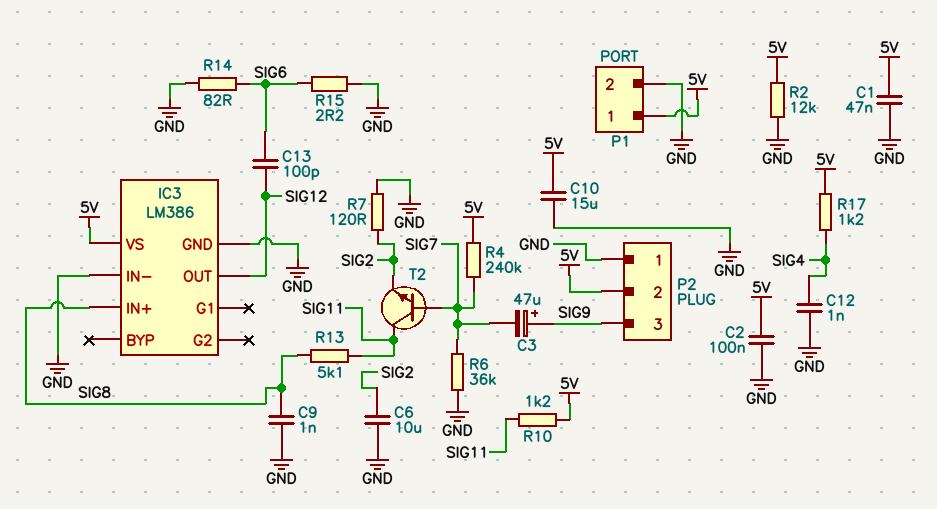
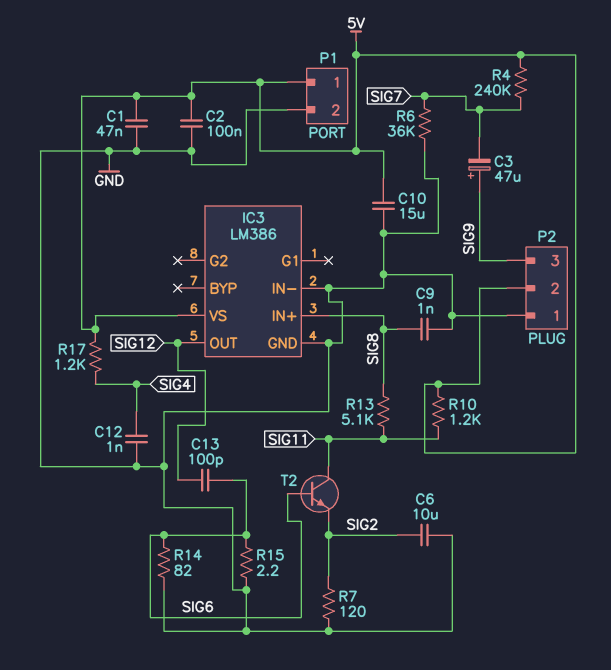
R2: 12k (5V, GND) -> none
T2: NPN (B SIG7, C SIG11, E SIG2) -> NPN (B SIG6, C SIG11, E SIG2)

